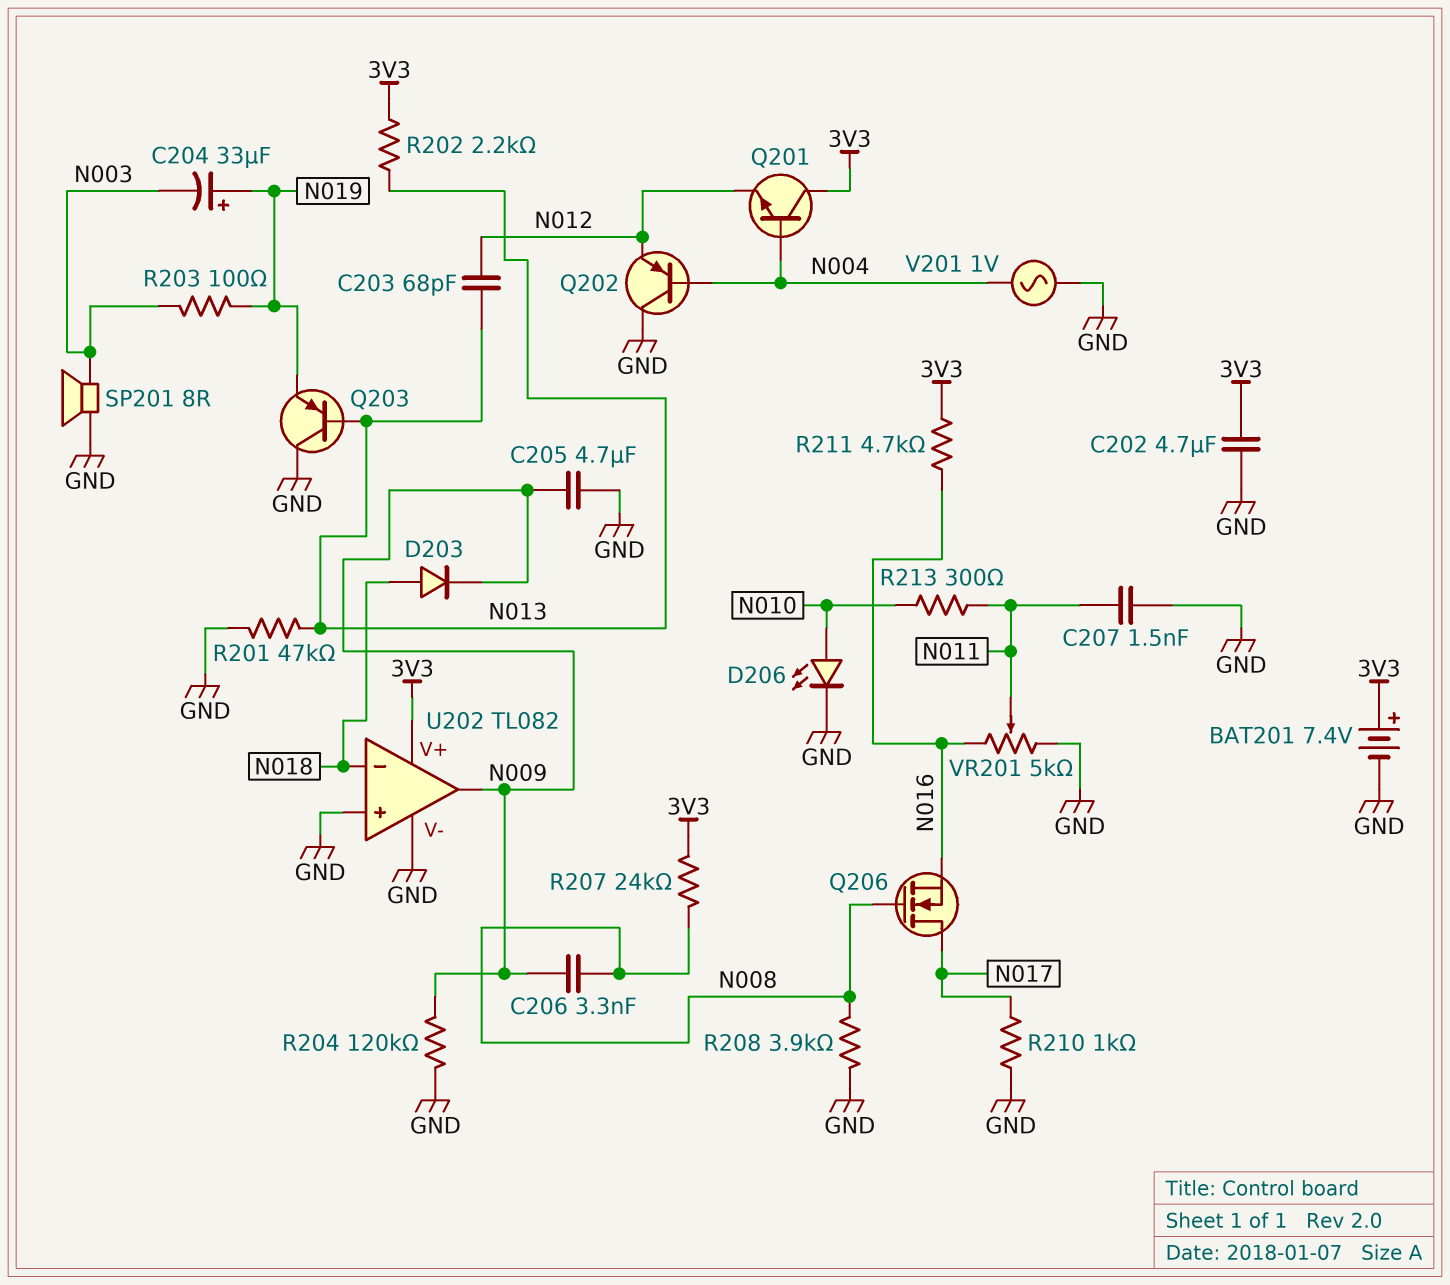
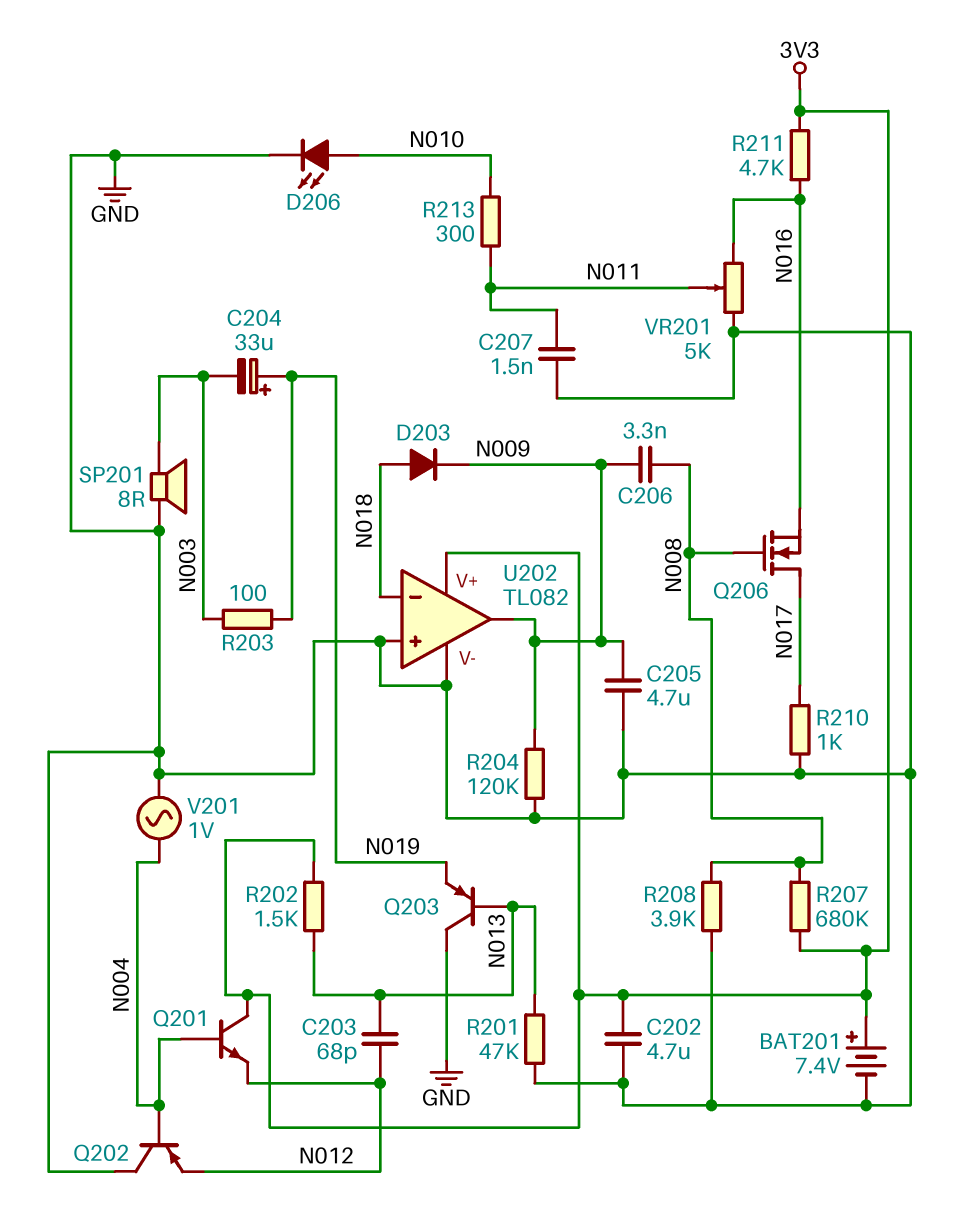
R202: 2.2k (3V3, N013) -> 1.5k (3V3, N013)
R207: 24k (3V3, N008) -> 680k (3V3, N008)

